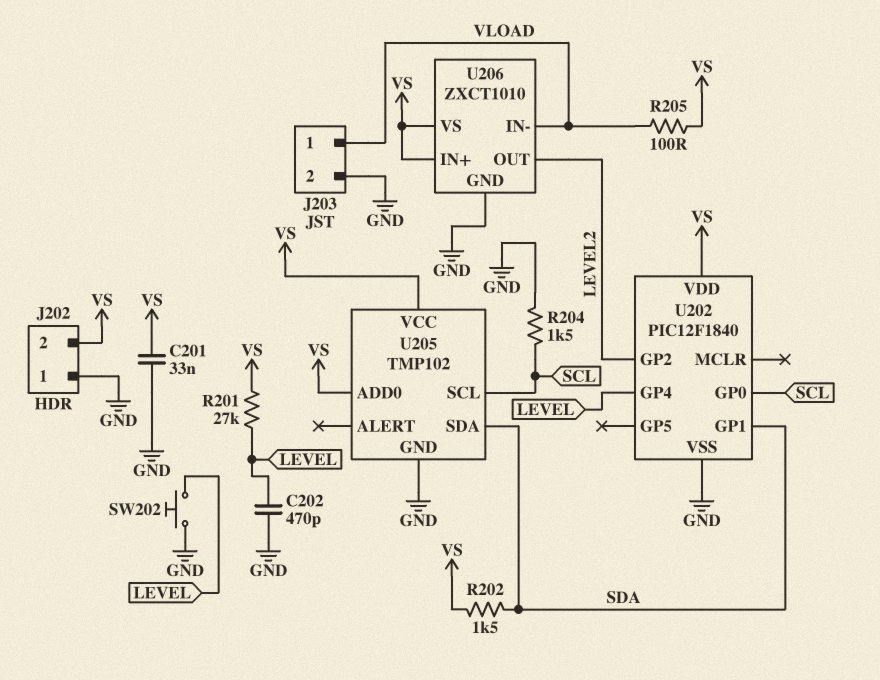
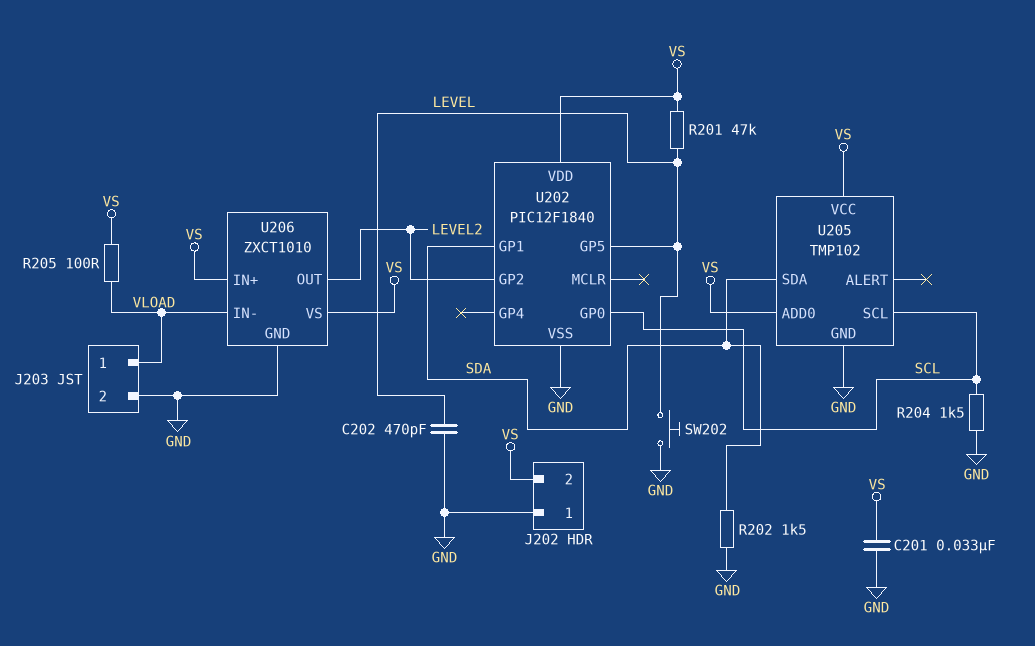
R201: 27k (LEVEL, VS) -> 47k (LEVEL, VS)
R202: 1.5k (SDA, VS) -> 1.5k (GND, SDA)
U202 pin GP4: LEVEL -> none
U202 pin GP5: none -> LEVEL

